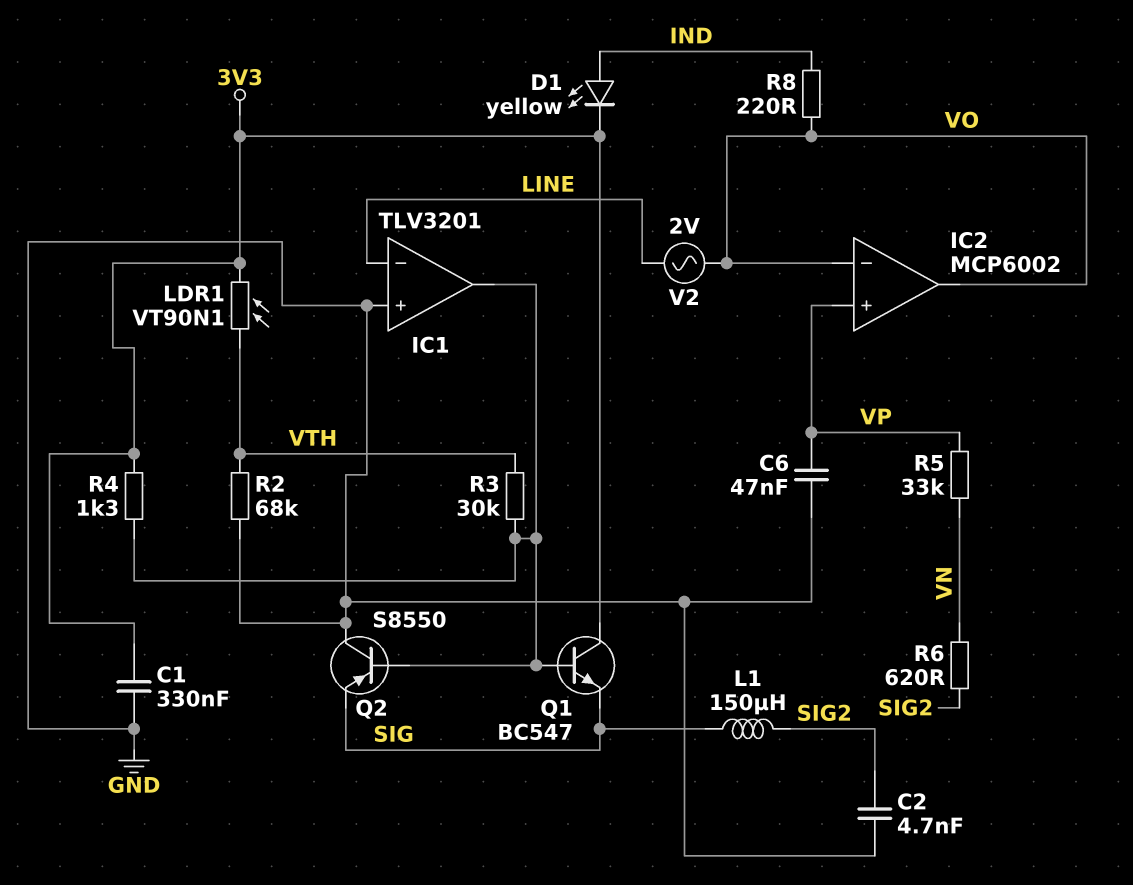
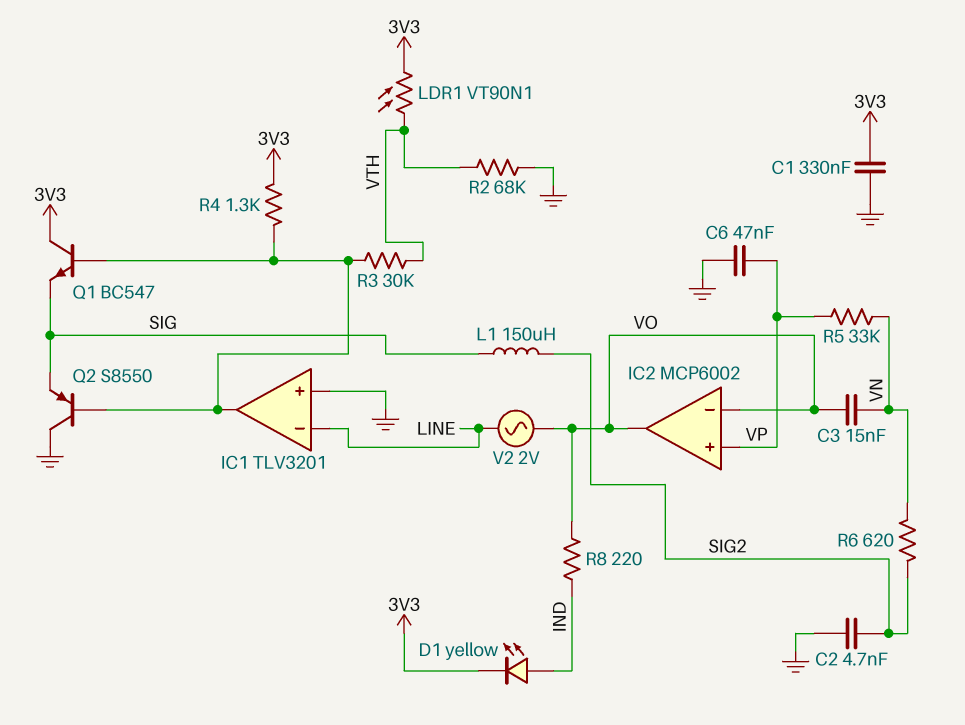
C3: none -> 15nF (VN, VO)

